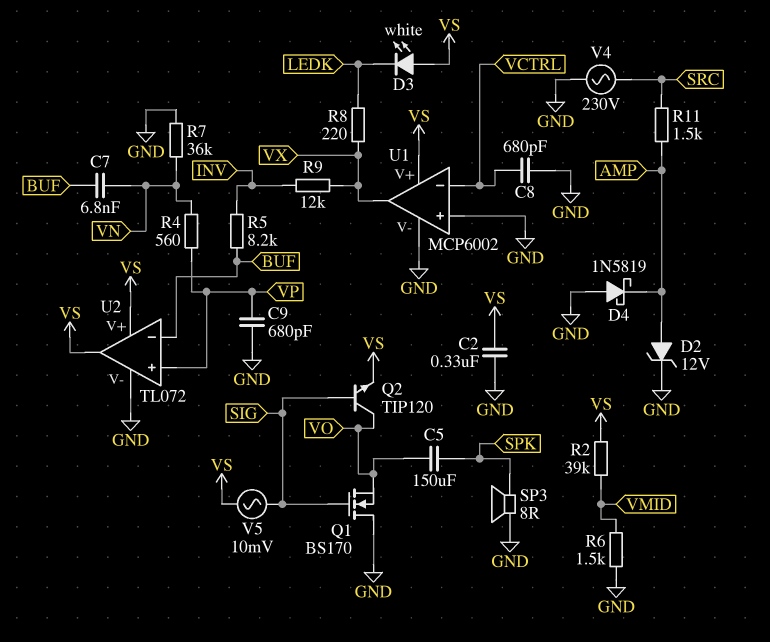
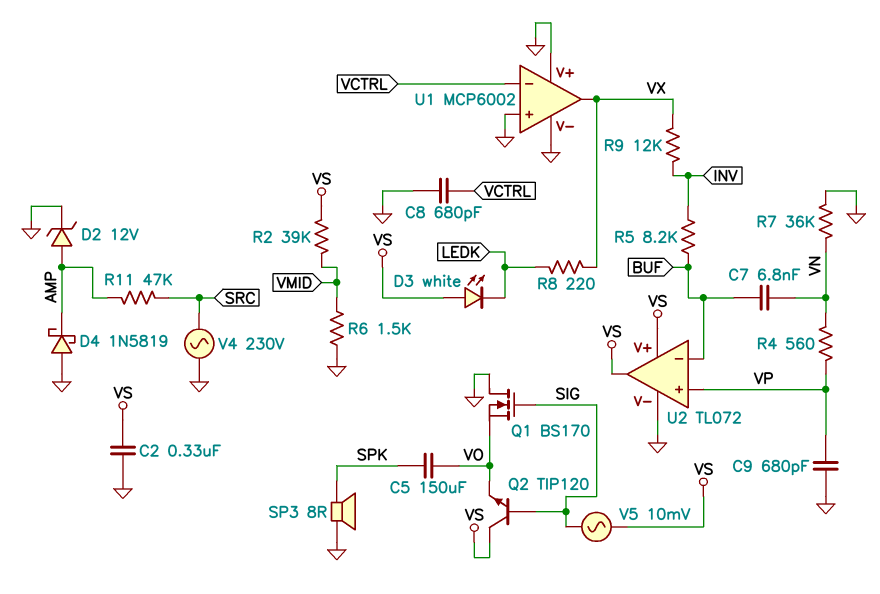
Q2: NPN TIP120 (B SIG, C VO, E VS) -> NPN TIP120 (B SIG, C VS, E VO)
R11: 1.5k (AMP, SRC) -> 47k (AMP, SRC)
U1 pin V+: VS -> GND

